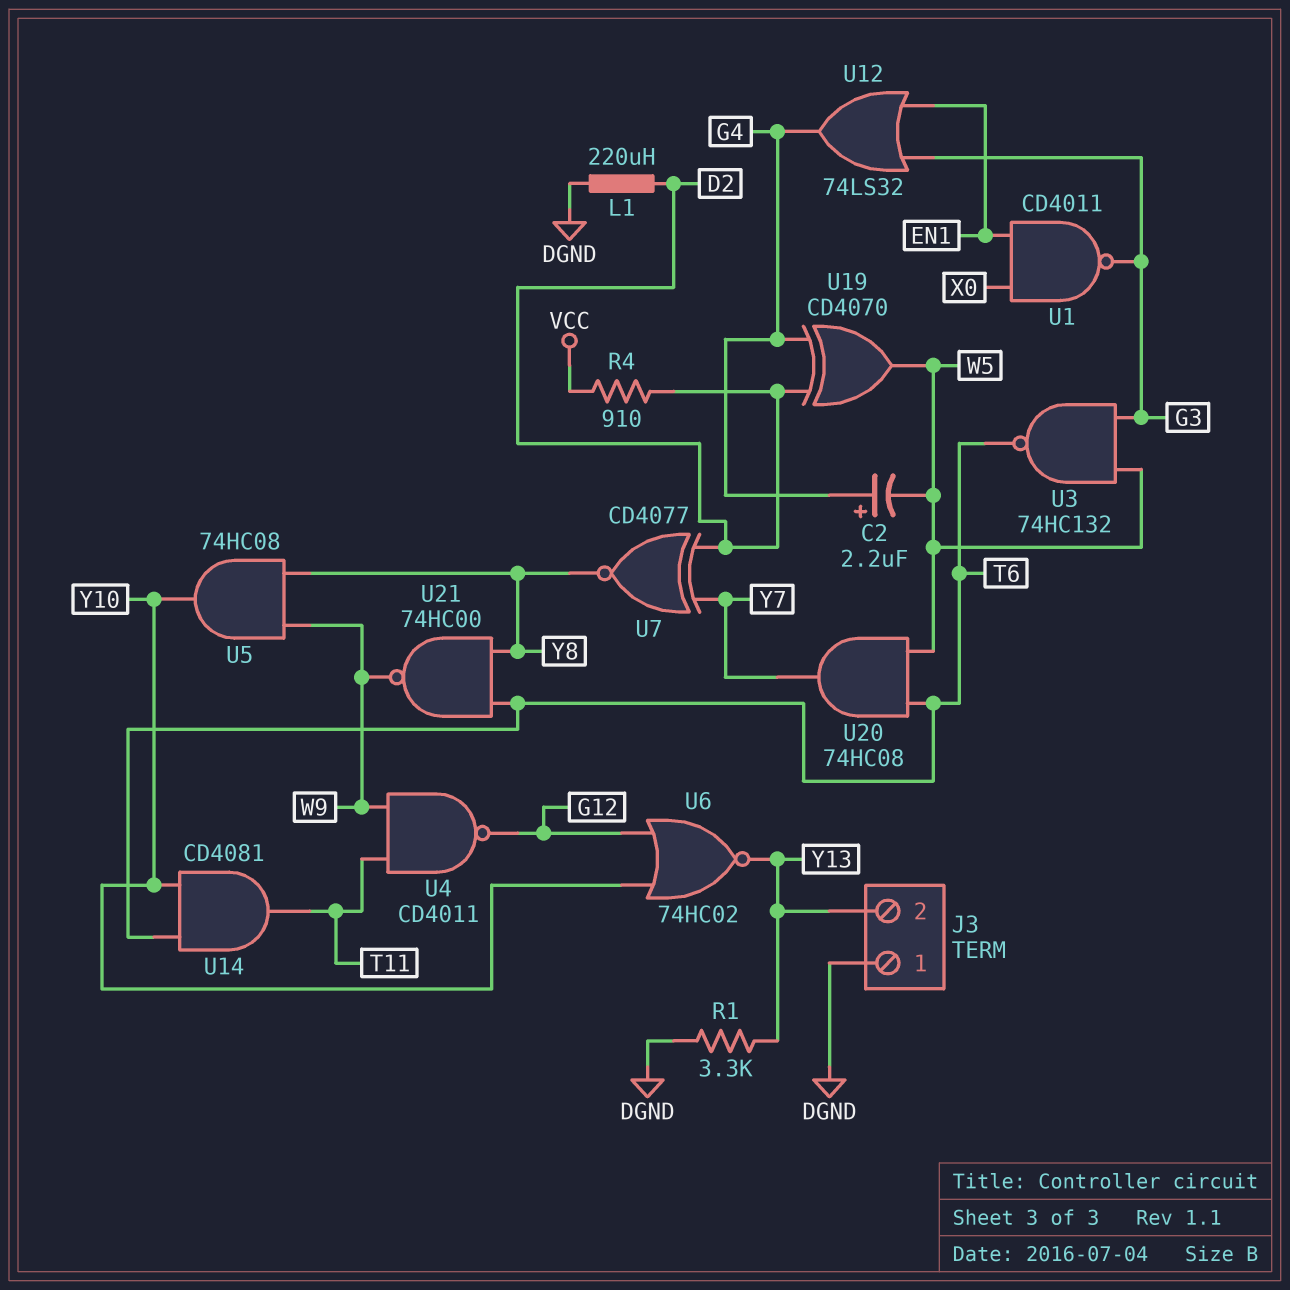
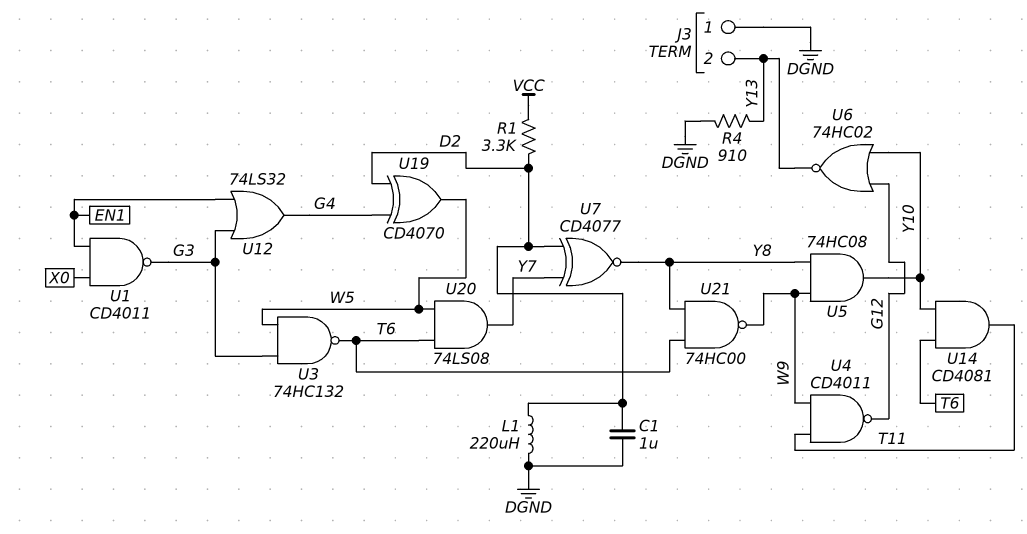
C1: none -> 1uF (D2, DGND)
C2: 2.2uF (plus G4, minus W5) -> none
R1: 3.3k (DGND, Y13) -> 3.3k (D2, VCC)
R4: 910 (D2, VCC) -> 910 (DGND, Y13)
U20: AND 74HC08 (in T6, in W5, out Y7) -> AND 74LS08 (in T6, in W5, out Y7)

